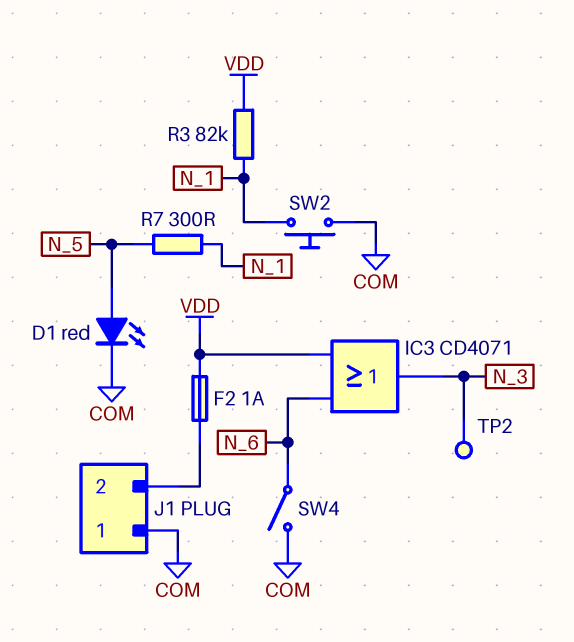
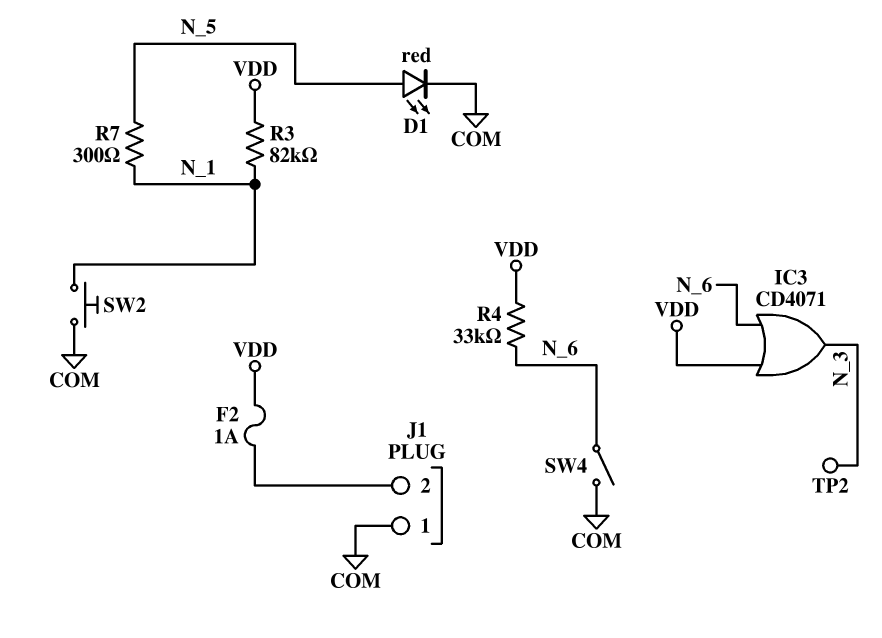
R4: none -> 33k (N_6, VDD)

